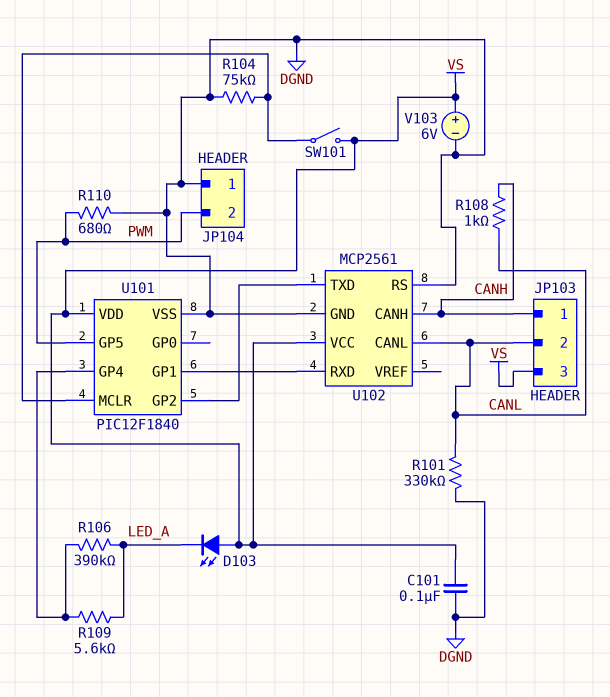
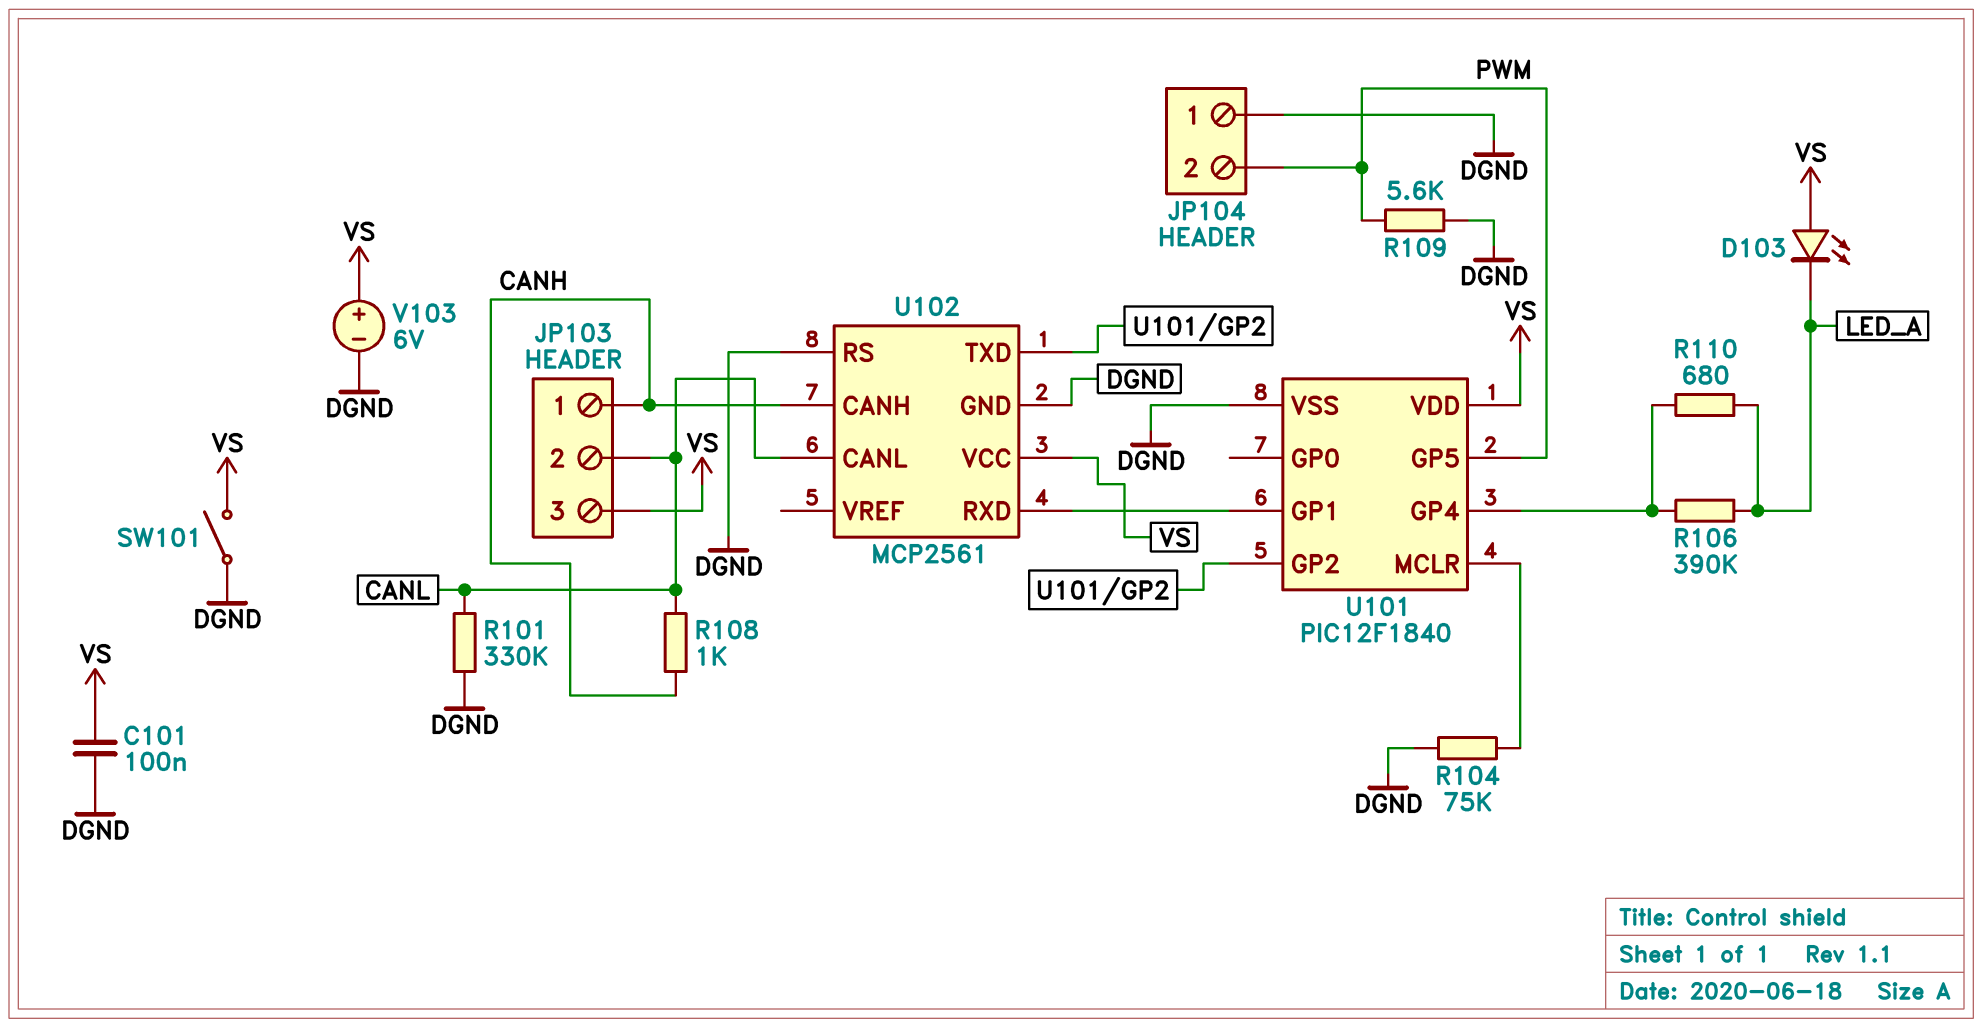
R109: 5.6k (LED_A, U101/GP4) -> 5.6k (DGND, PWM)
R110: 680 (DGND, PWM) -> 680 (LED_A, U101/GP4)
SW101: switch (U101/MCLR, VS) -> switch (DGND, VS)

